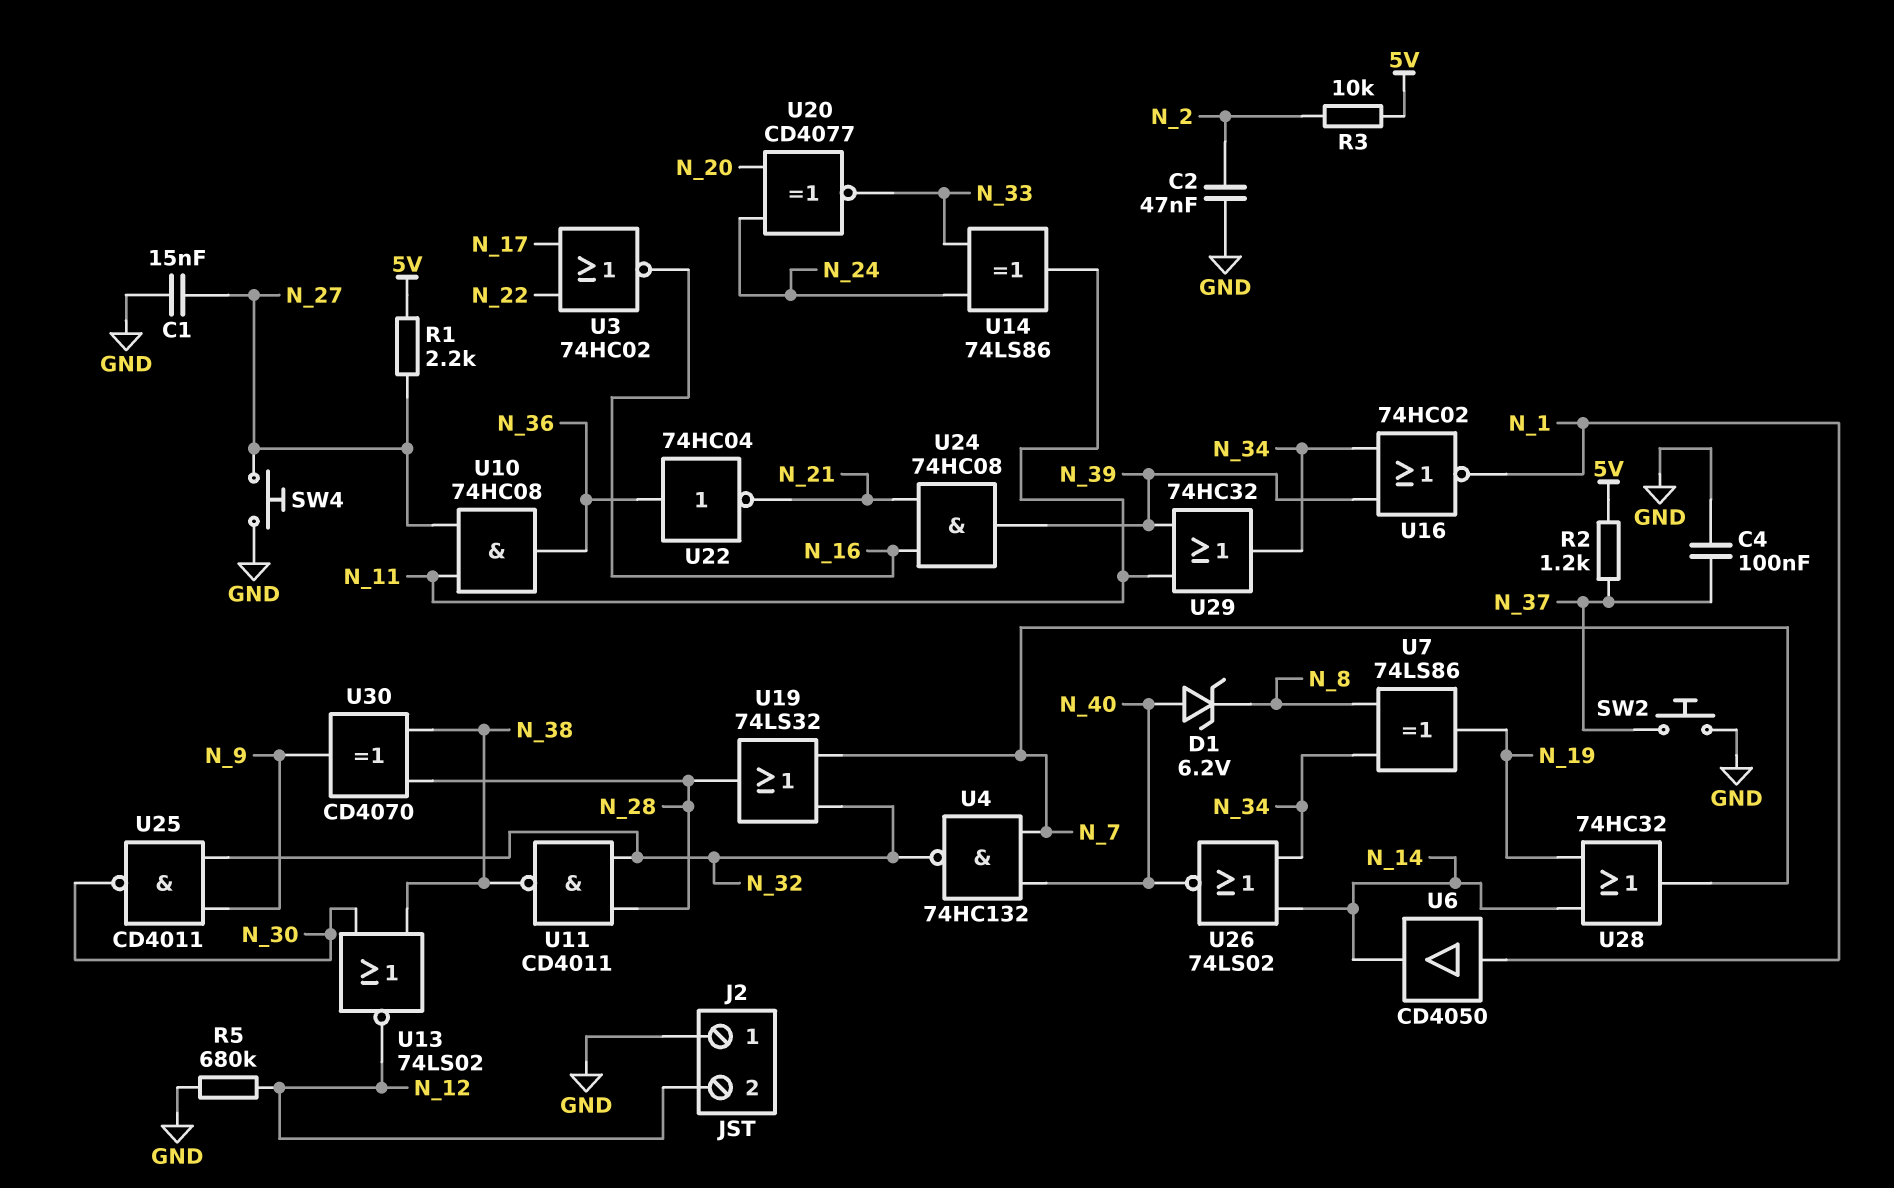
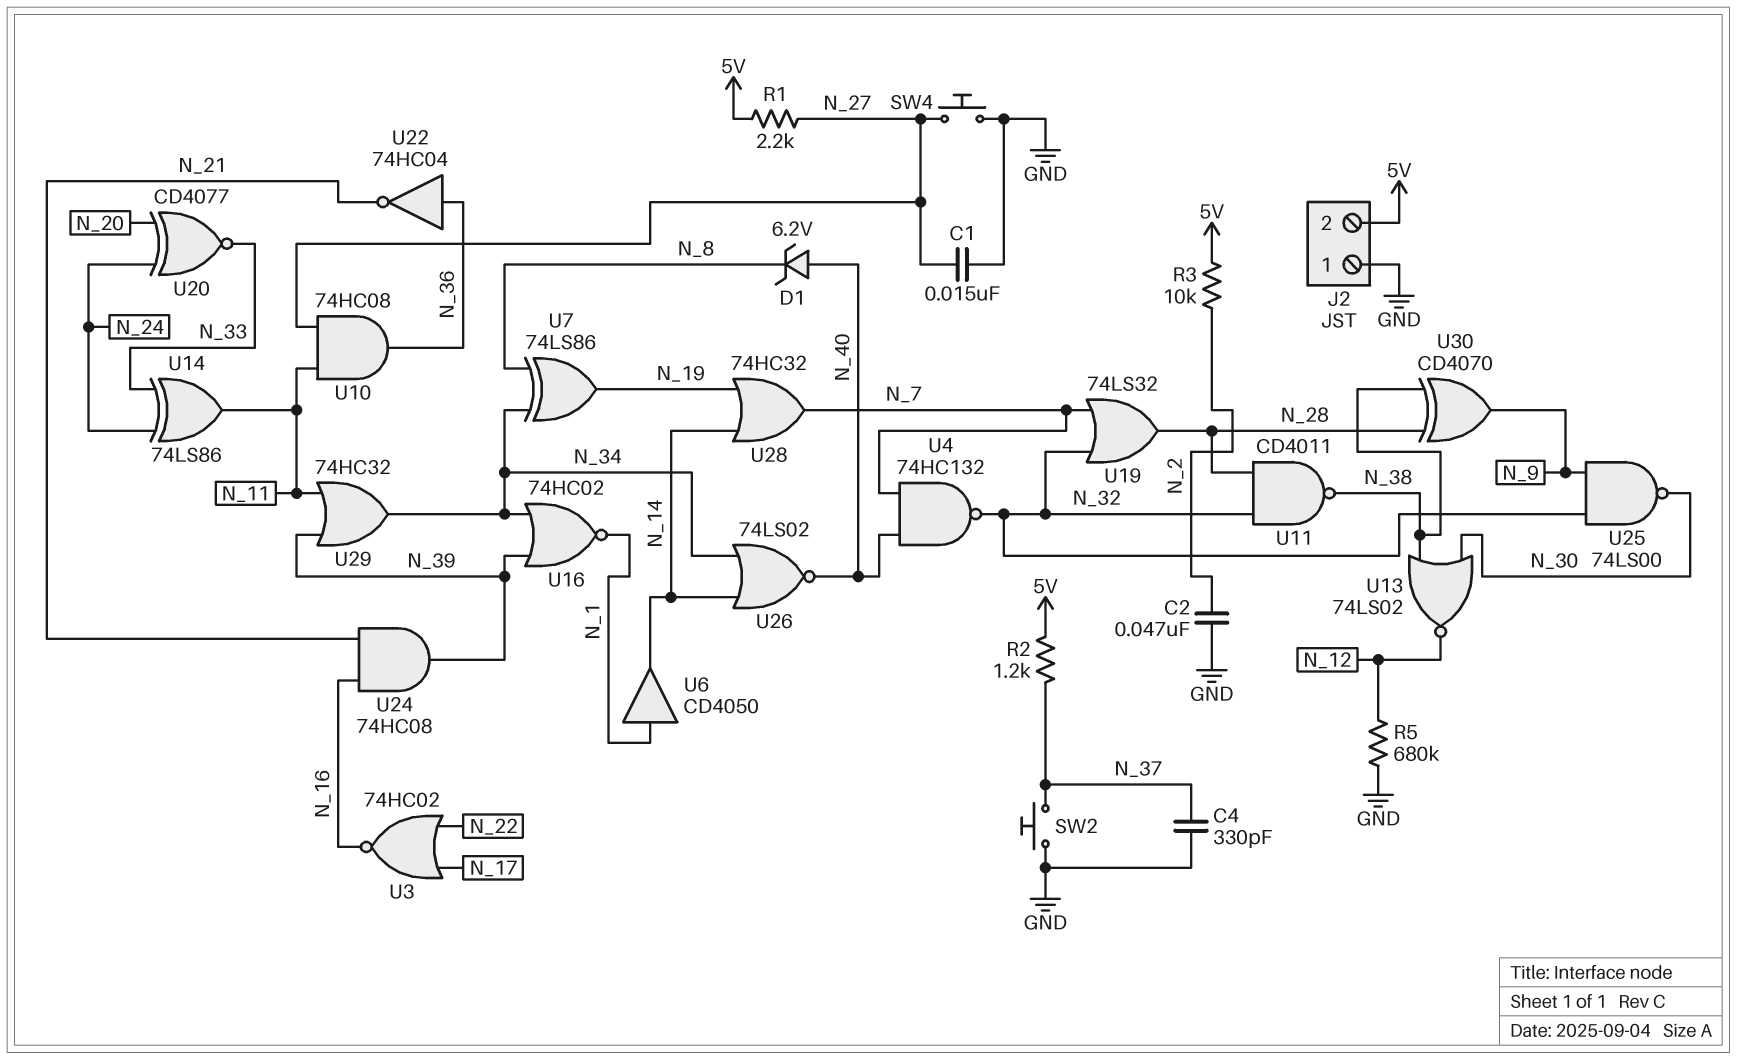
C4: 100nF (GND, N_37) -> 330pF (GND, N_37)
J2 pin 2: N_12 -> 5V
U25: NAND CD4011 (in N_9, in N_32, out N_30) -> NAND 74LS00 (in N_9, in N_32, out N_30)

